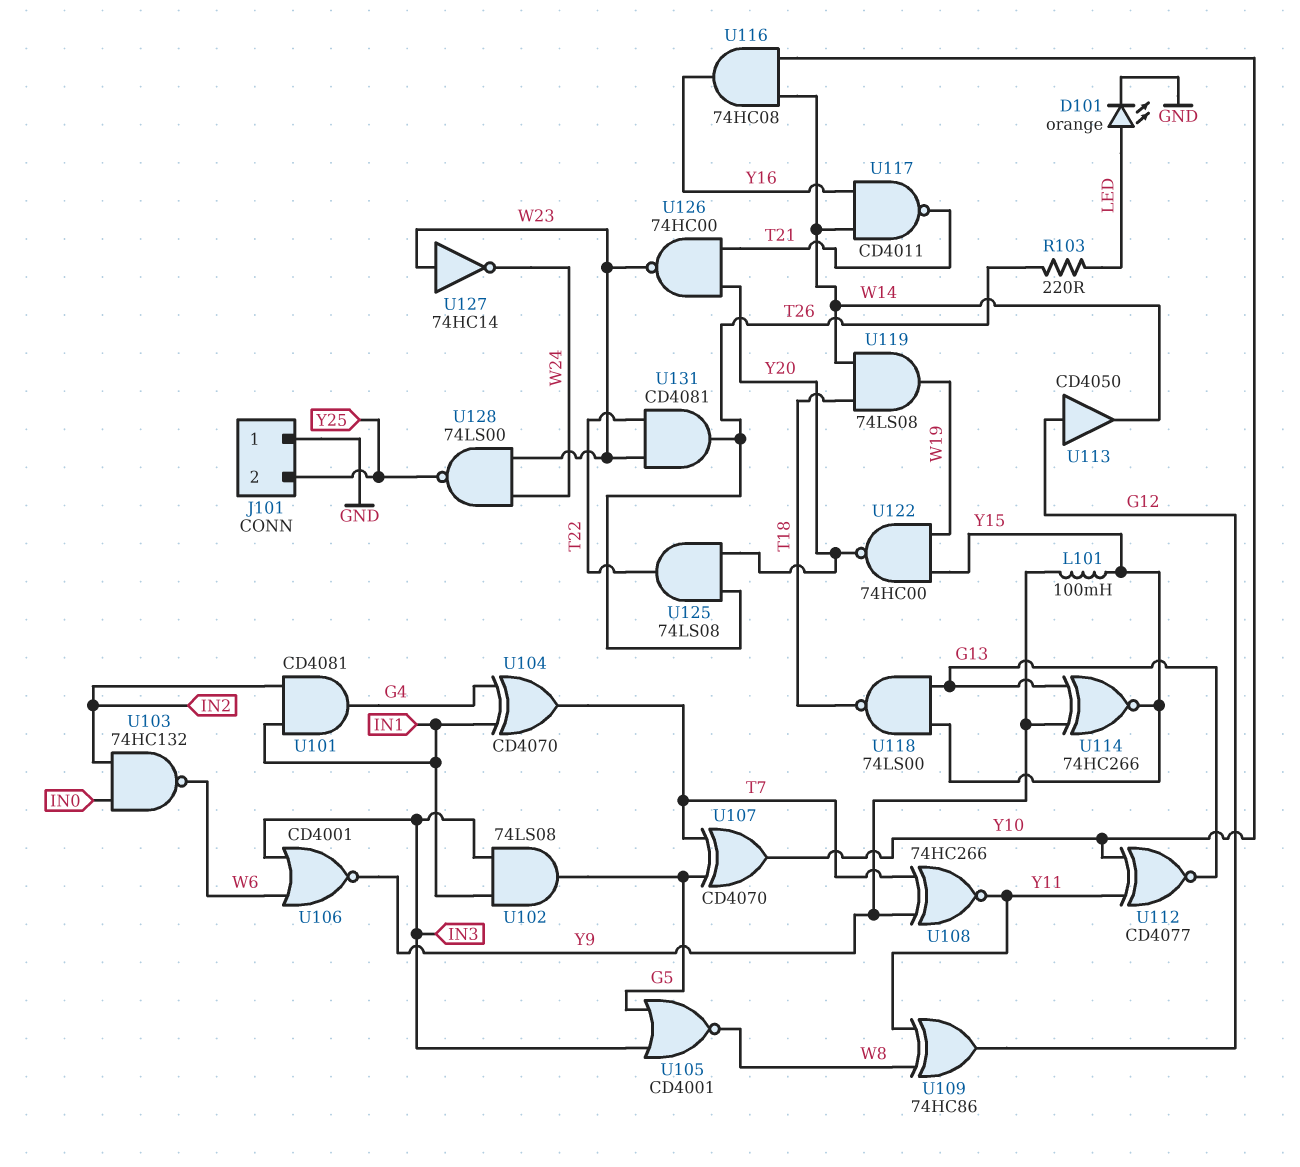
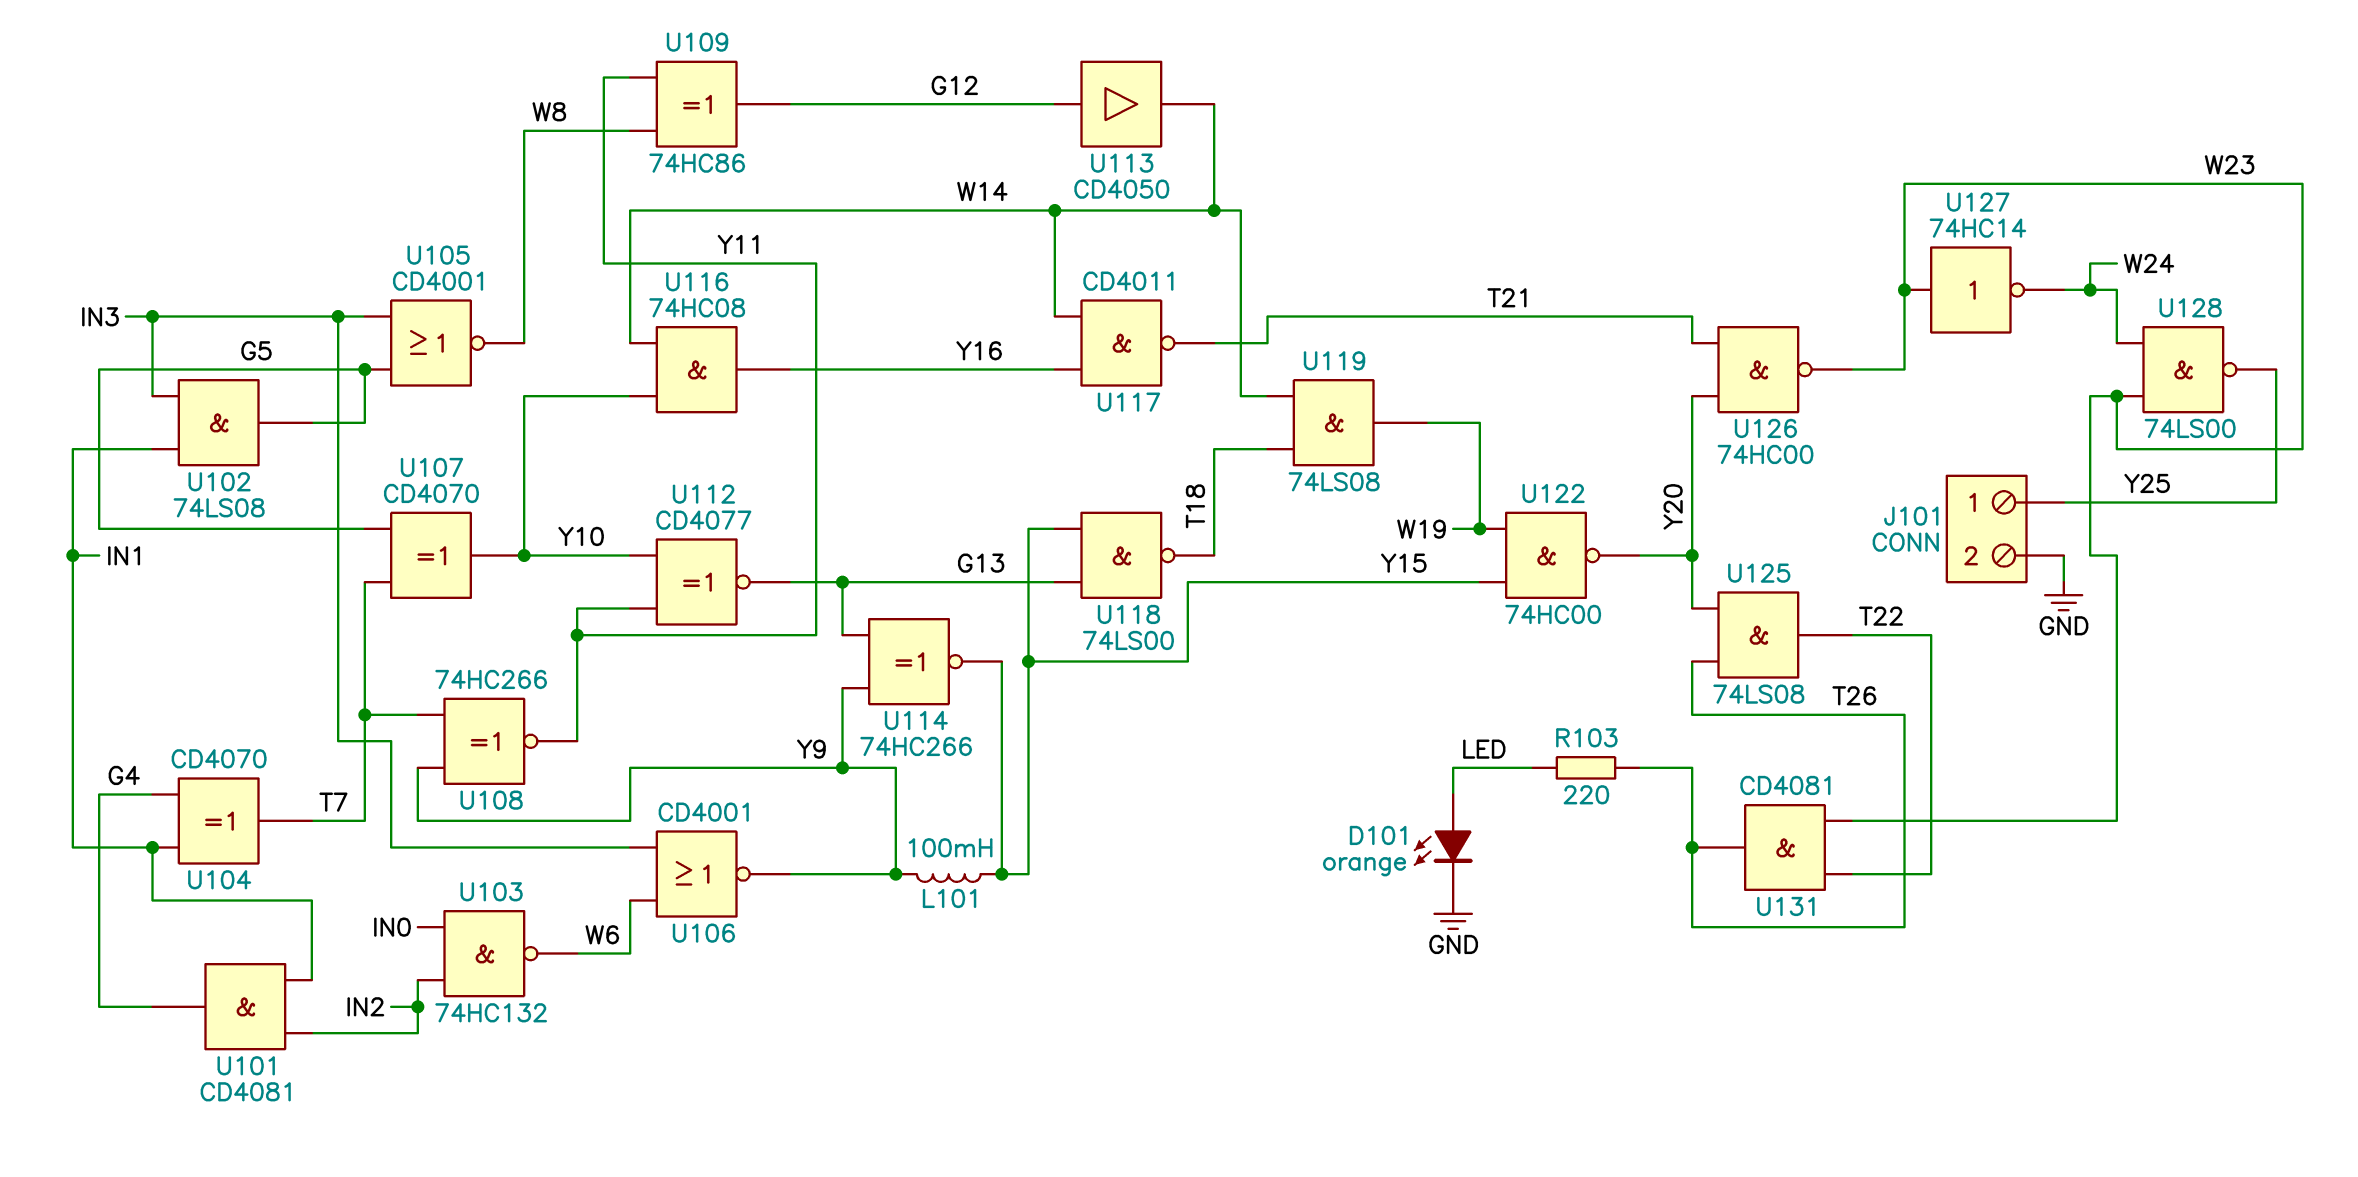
J101 pin 1: GND -> Y25
J101 pin 2: Y25 -> GND

